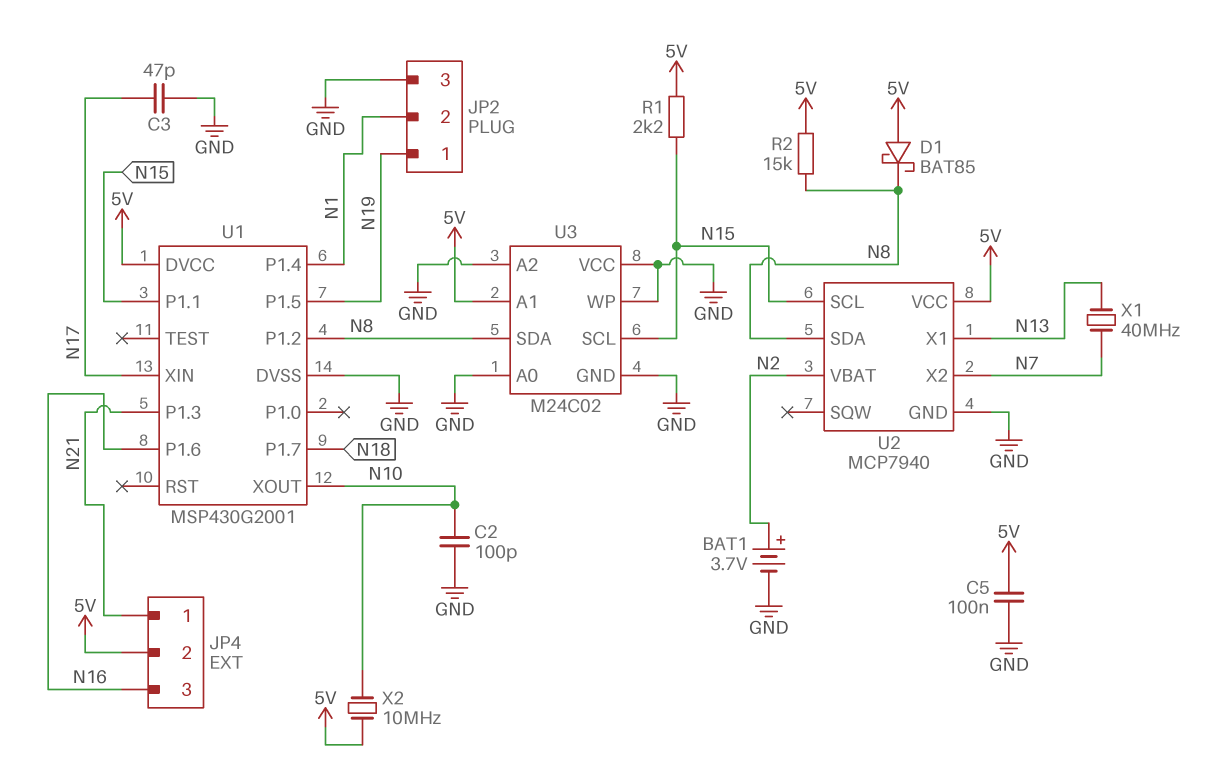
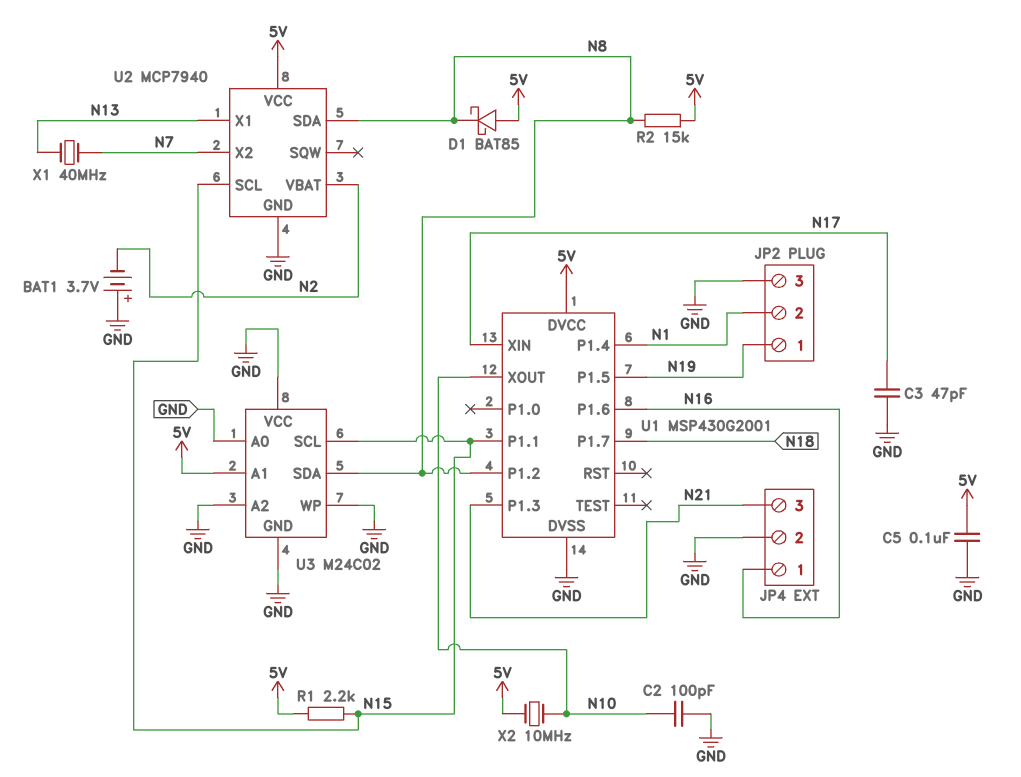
BAT1: 3.7V (plus N2, minus GND) -> 3.7V (plus GND, minus N2)
JP4 pin 1: N21 -> N16
JP4 pin 2: 5V -> GND
JP4 pin 3: N16 -> N21

